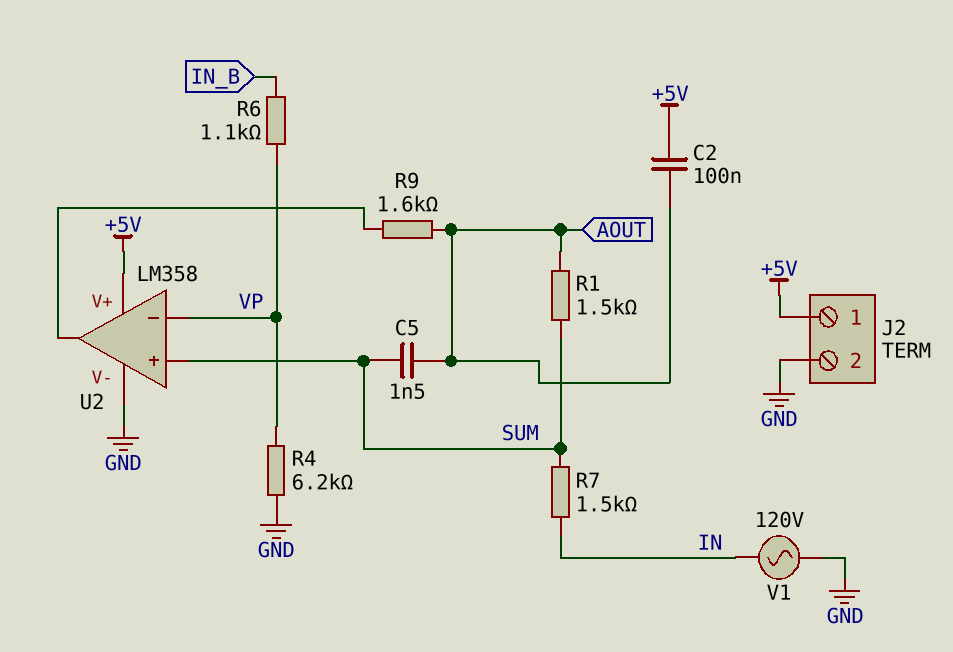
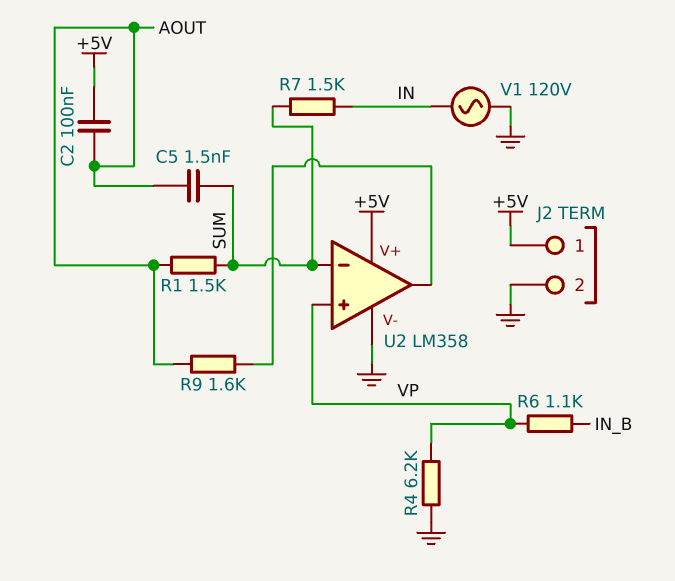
U2 pin in+: SUM -> VP
U2 pin in-: VP -> SUM

